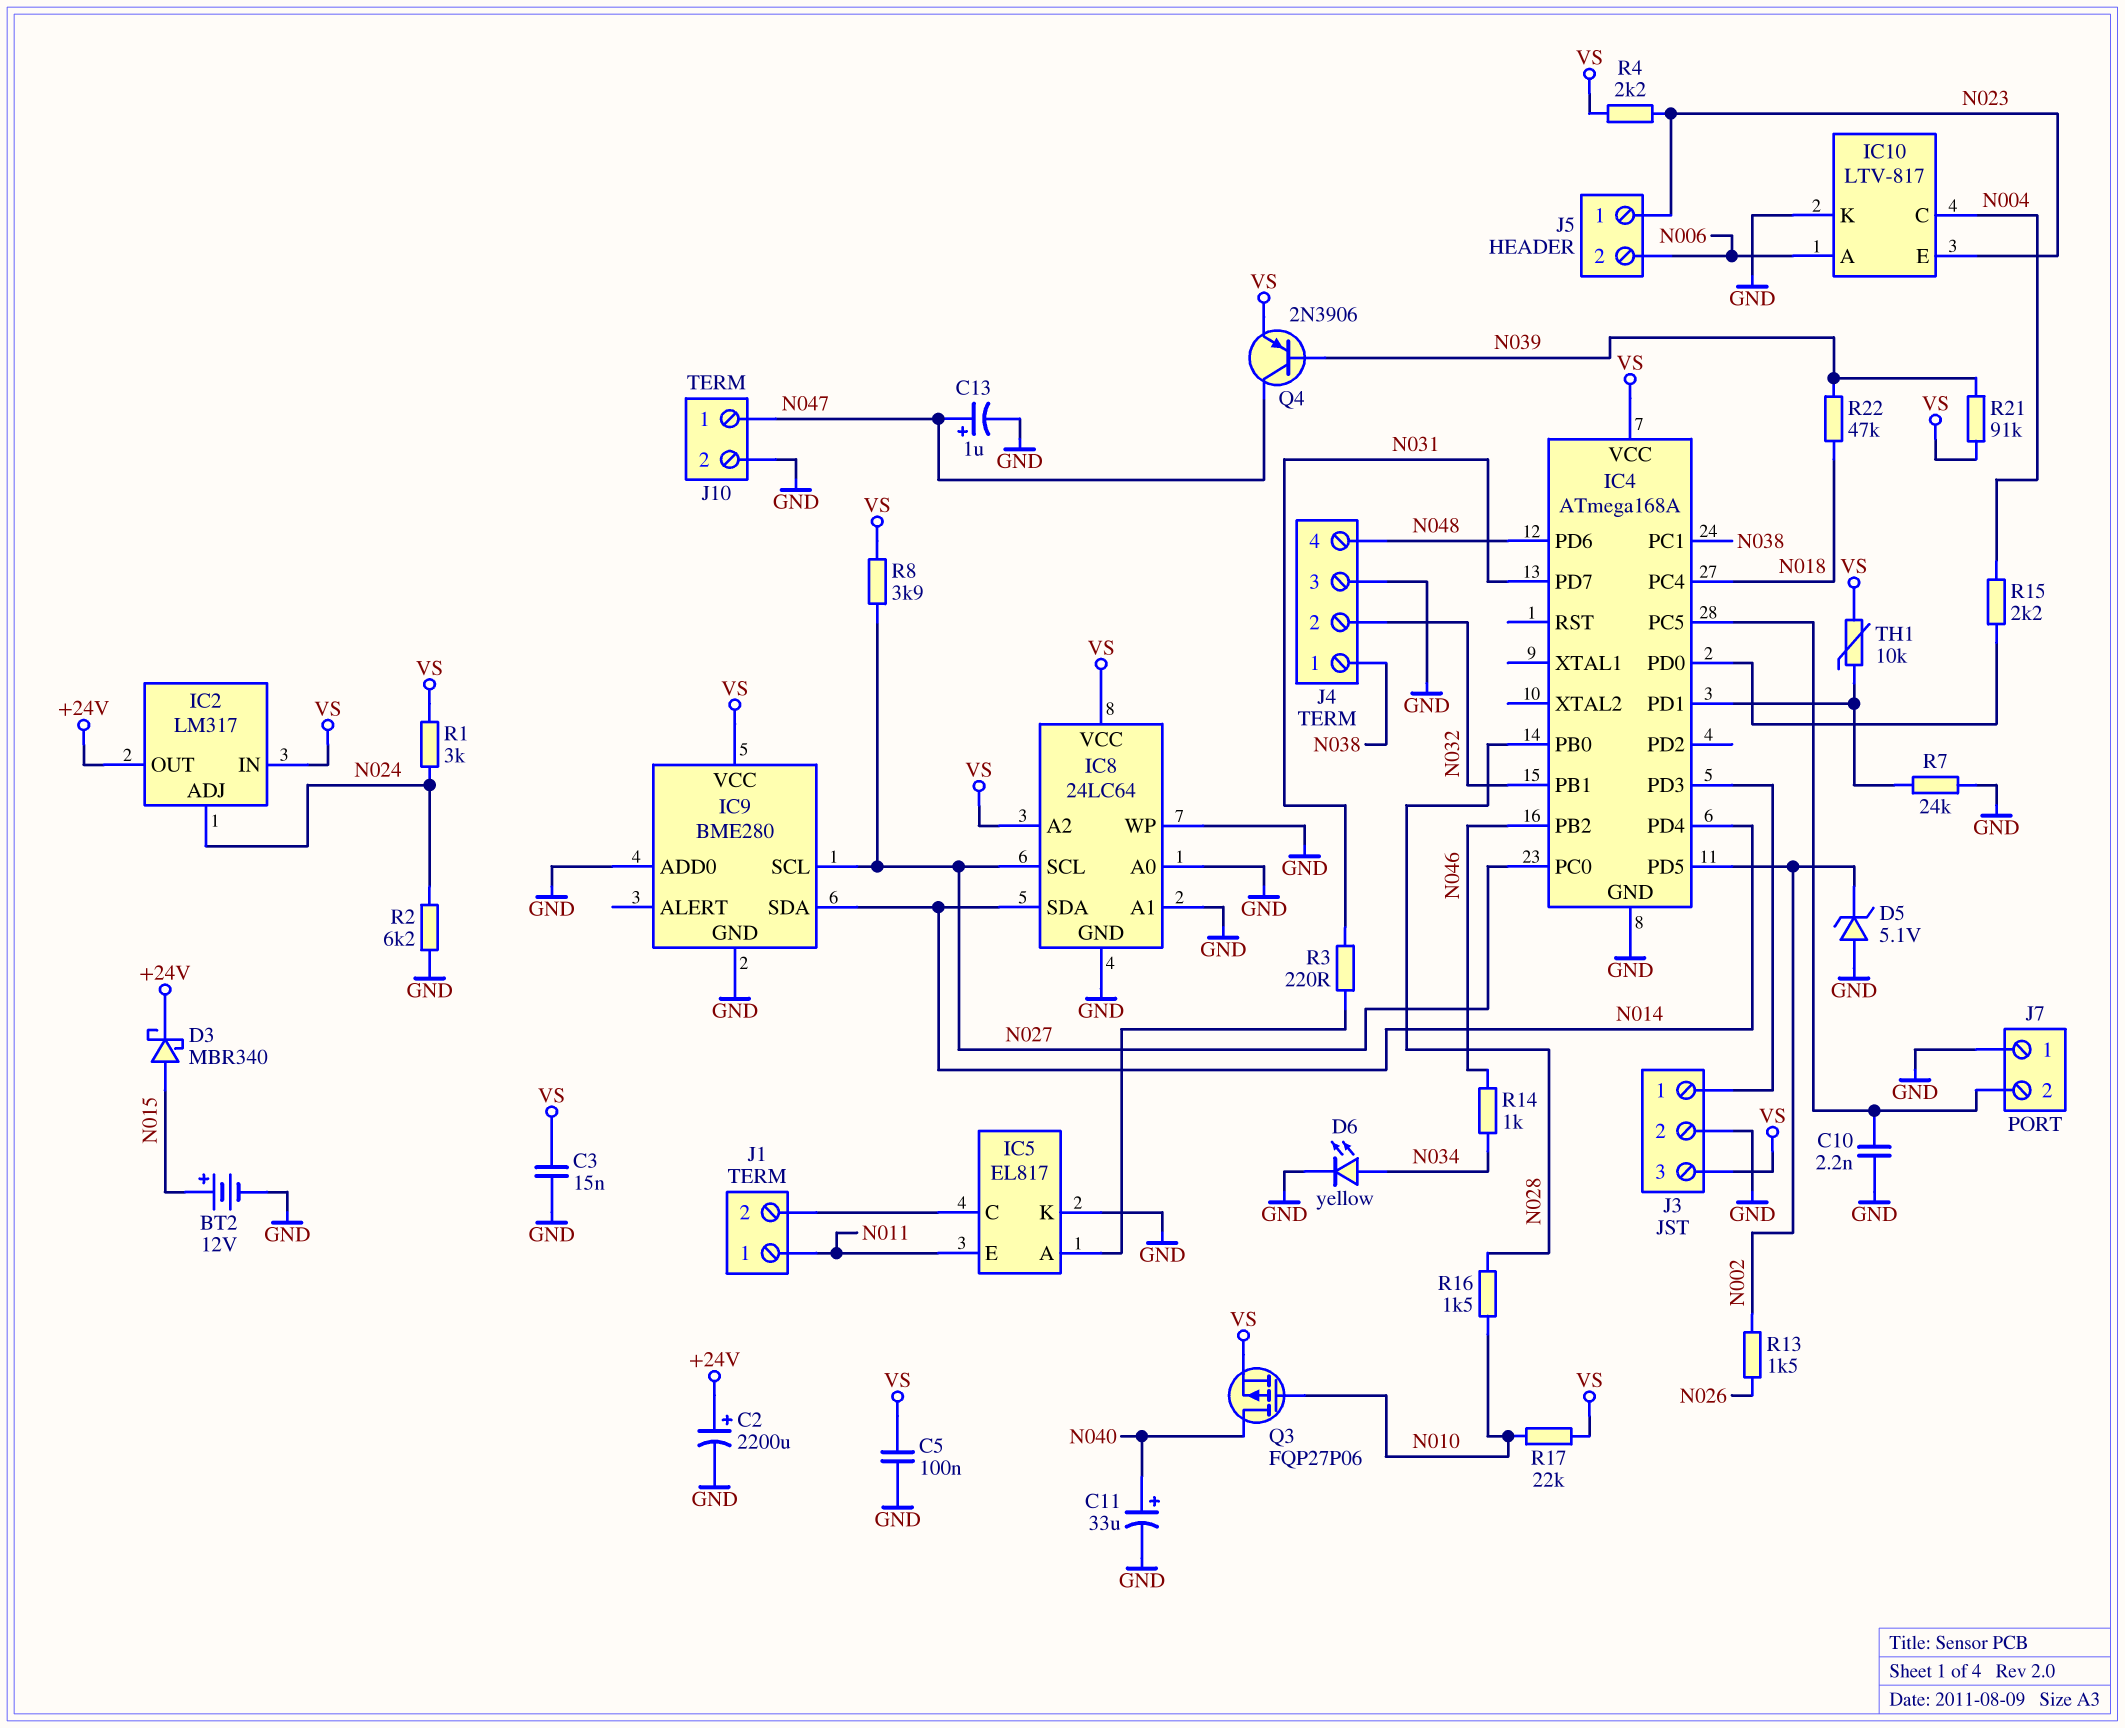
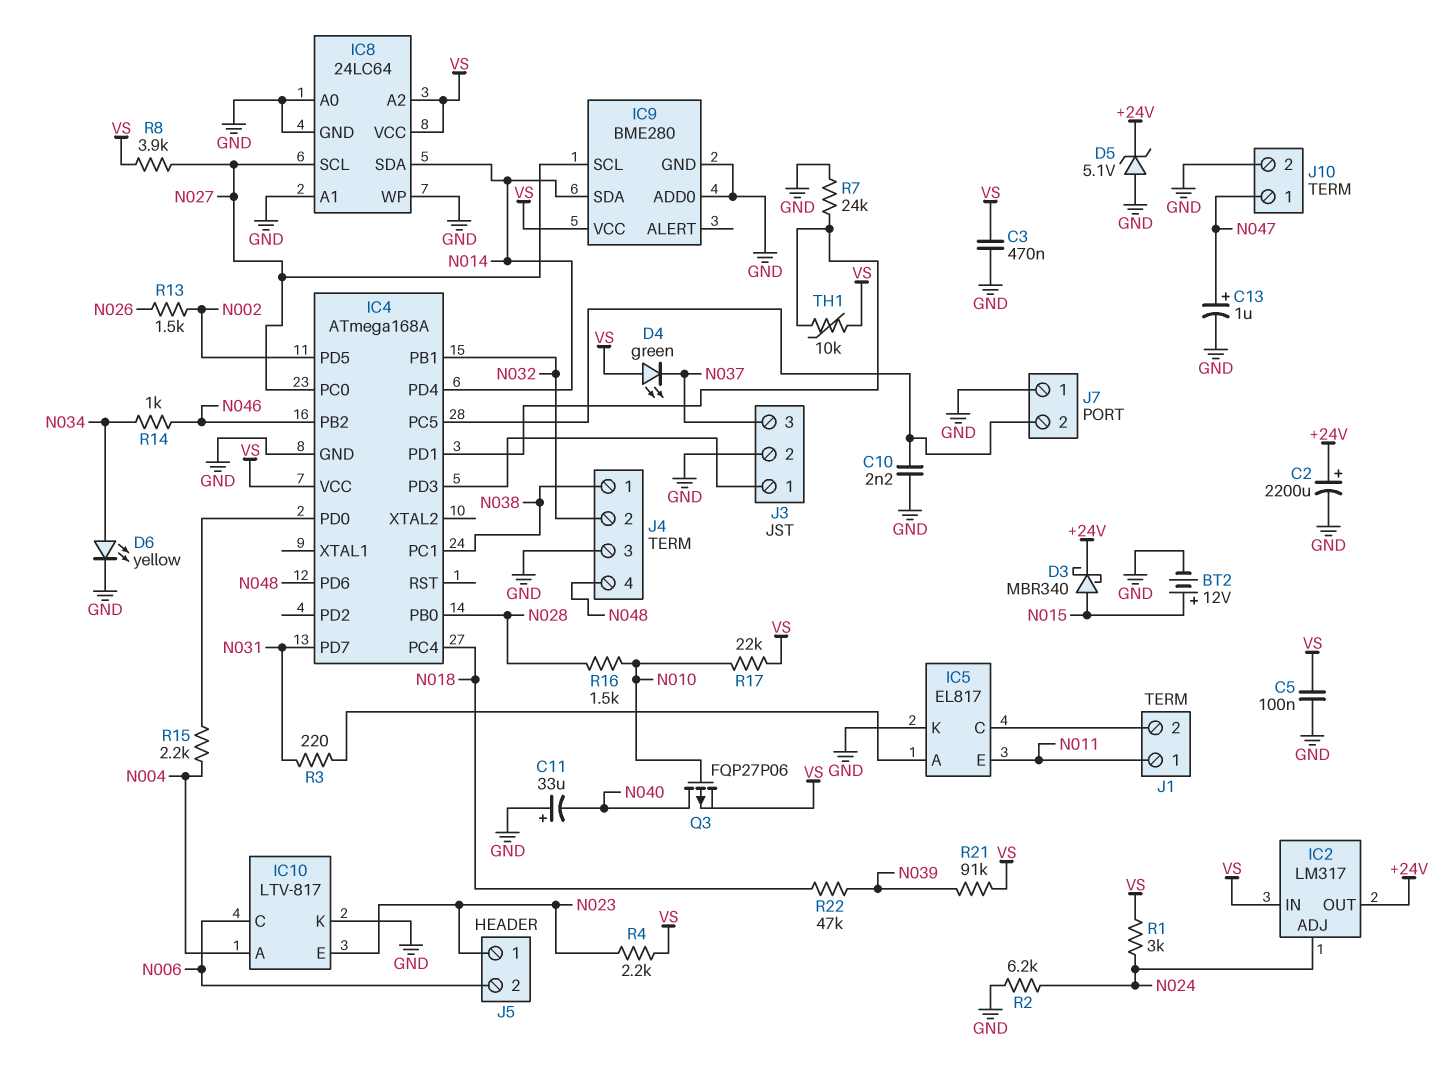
C3: 15nF (GND, VS) -> 470nF (GND, VS)
C11: 33uF (plus N040, minus GND) -> 33uF (plus GND, minus N040)
D4: none -> LED green (A VS, K N037)
D5: zener 5.1V (A GND, K N002) -> zener 5.1V (A GND, K +24V)
IC10 pin A: N006 -> N004
IC10 pin C: N004 -> N006
J3 pin 3: VS -> N037
Q4: PNP 2N3906 (B N039, C N047, E VS) -> none

